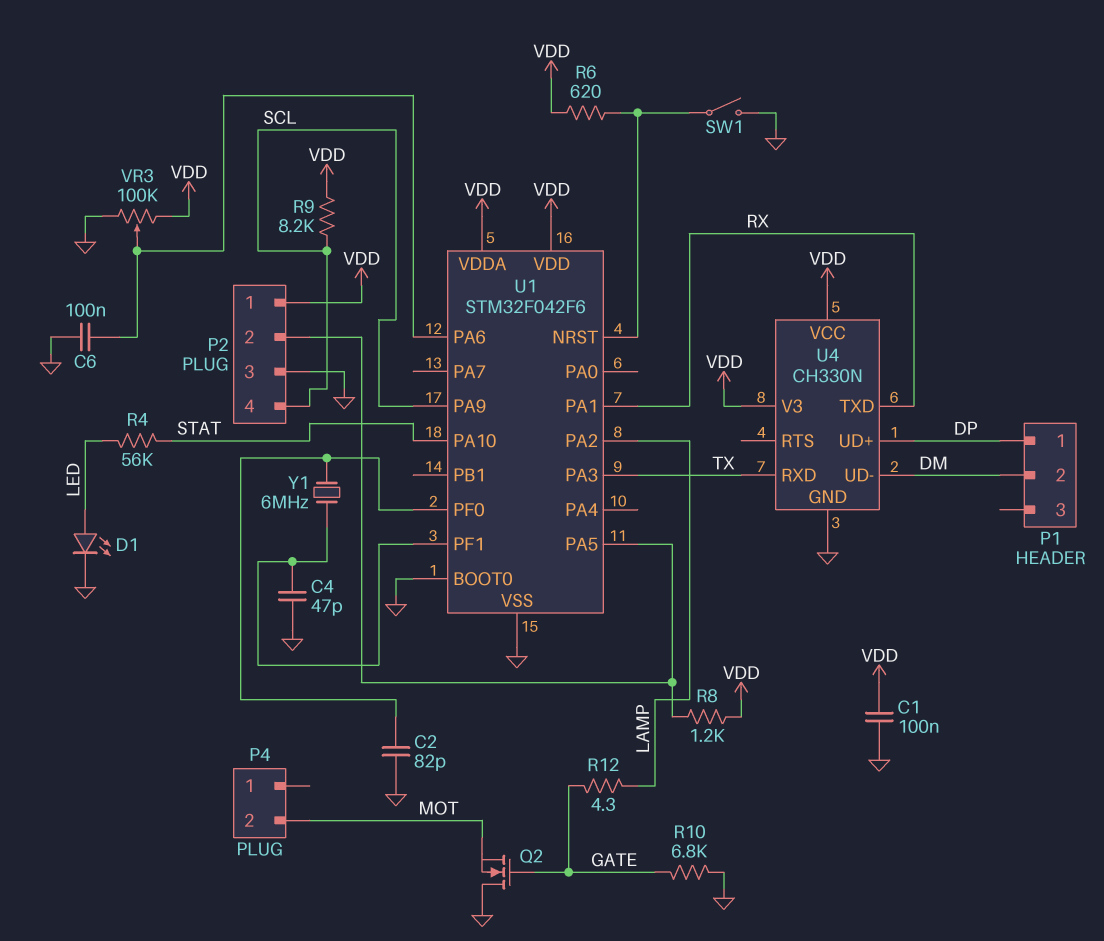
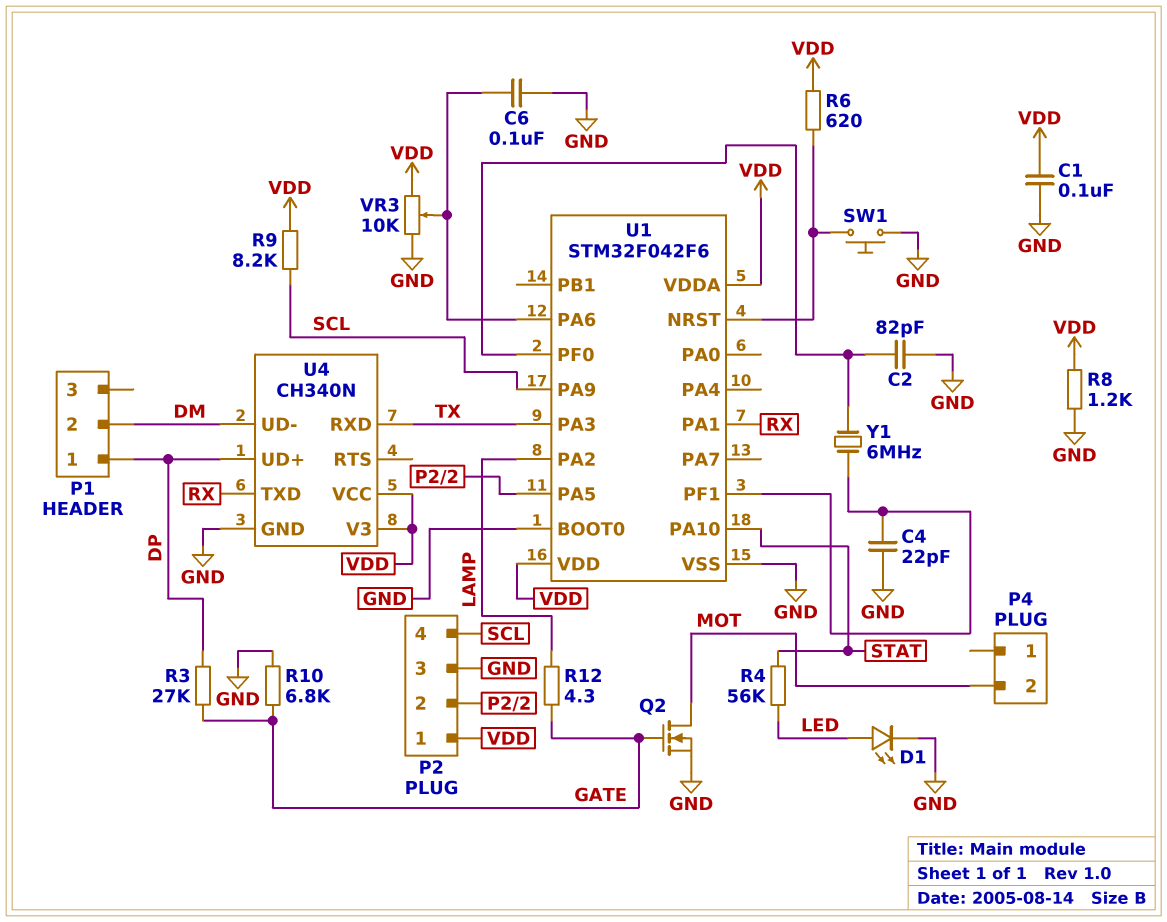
C4: 47pF (GND, U1/PF1) -> 22pF (GND, U1/PF1)
Q2: NMOS (G GATE, D GND, S MOT) -> NMOS (G GATE, D MOT, S GND)
R3: none -> 27k (DP, GATE)
R8: 1.2k (P2/2, VDD) -> 1.2k (GND, VDD)
SW1: switch (GND, U1/NRST) -> button (GND, U1/NRST)
U4: CH330N -> CH340N
VR3: 100k (GND, VDD, wiper U1/PA6) -> 10k (GND, VDD, wiper U1/PA6)

